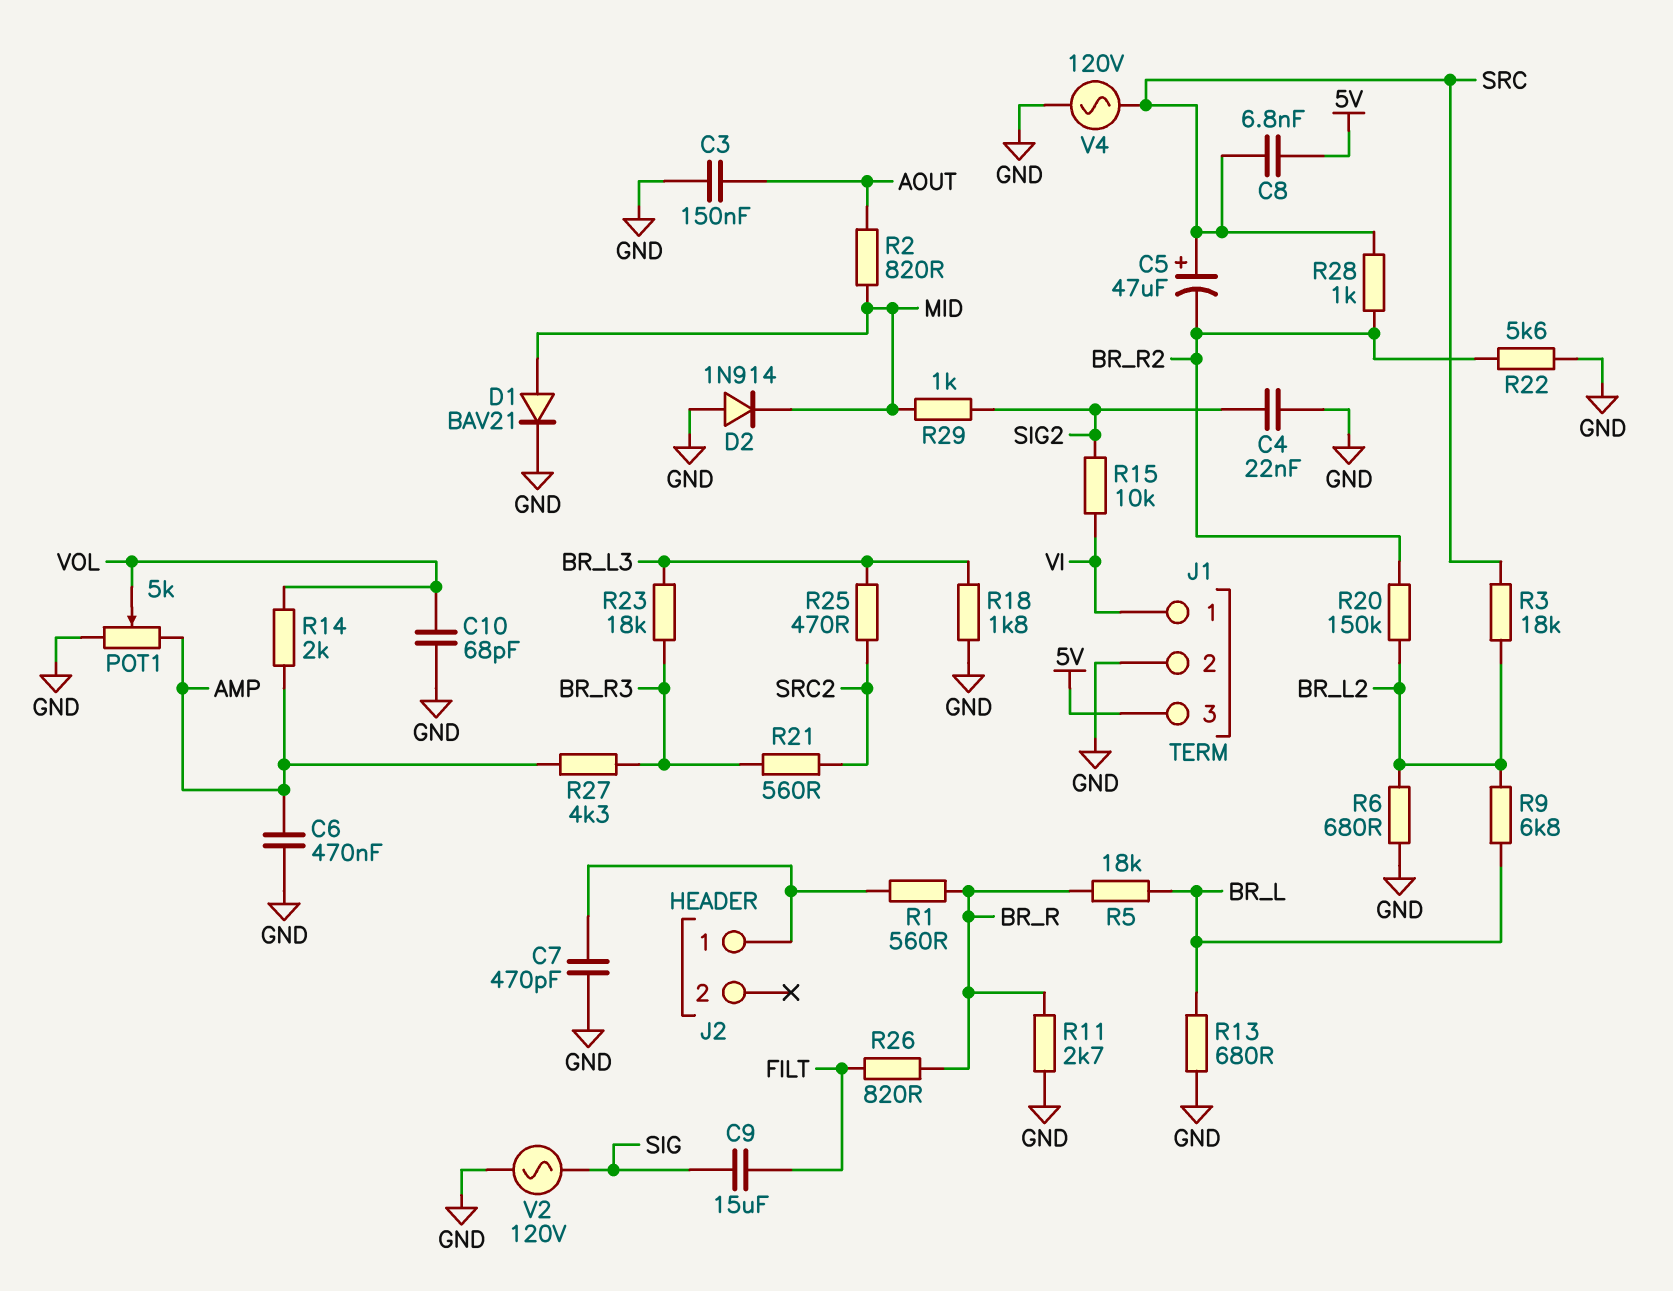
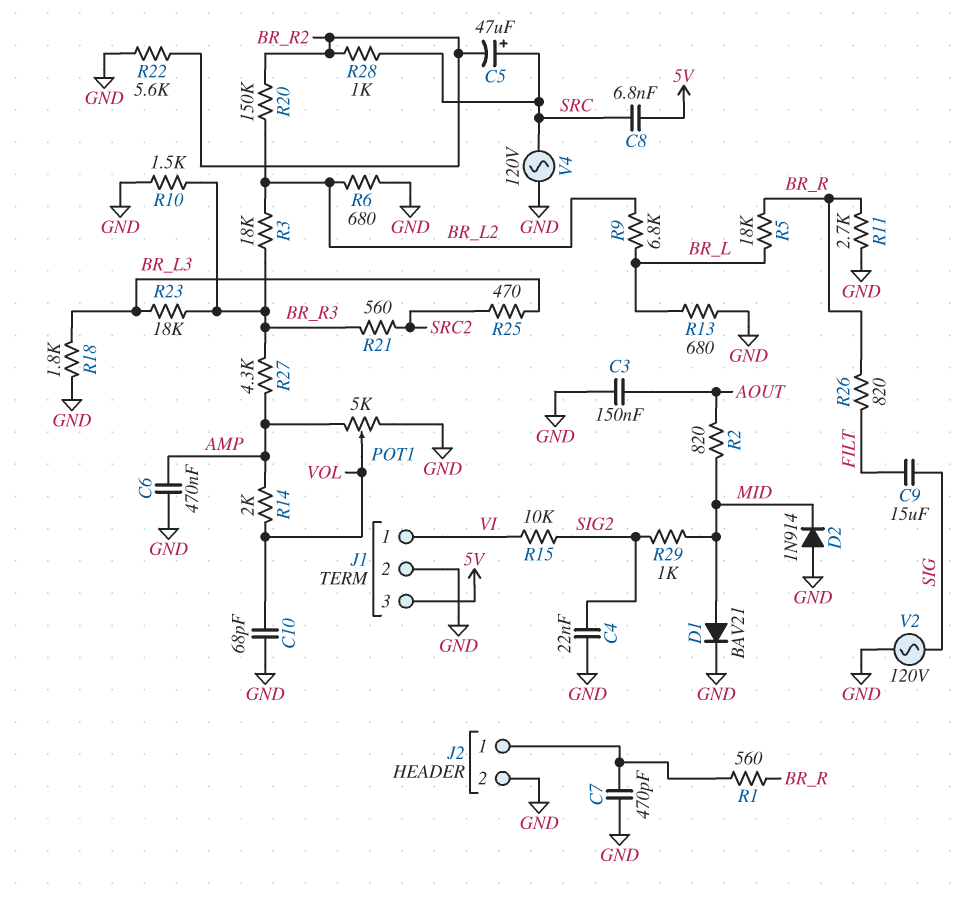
J2 pin 2: none -> GND
R3: 18k (BR_L2, SRC) -> 18k (BR_L2, BR_R3)
R10: none -> 1.5k (BR_R3, GND)

